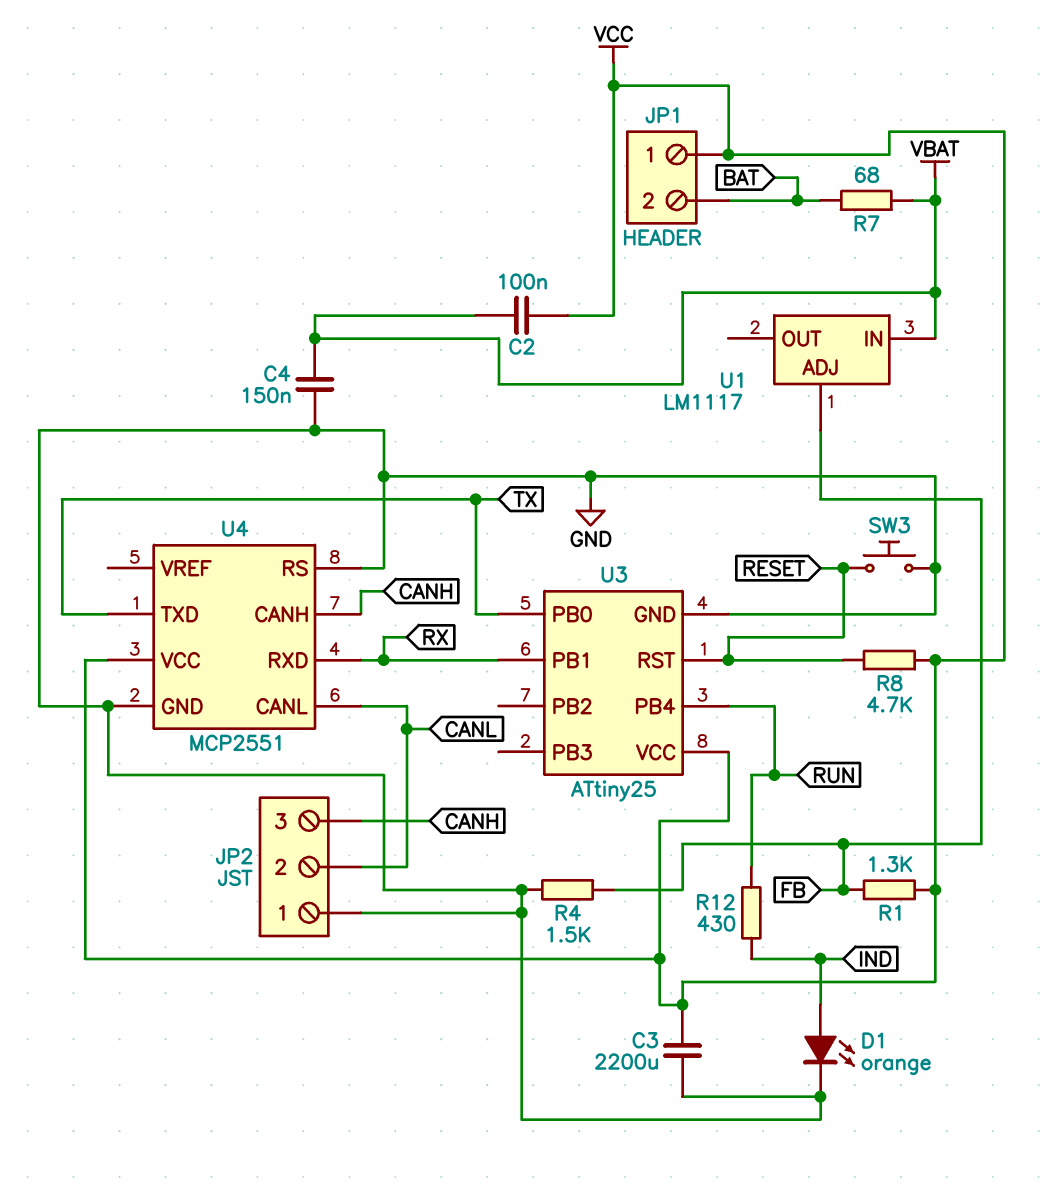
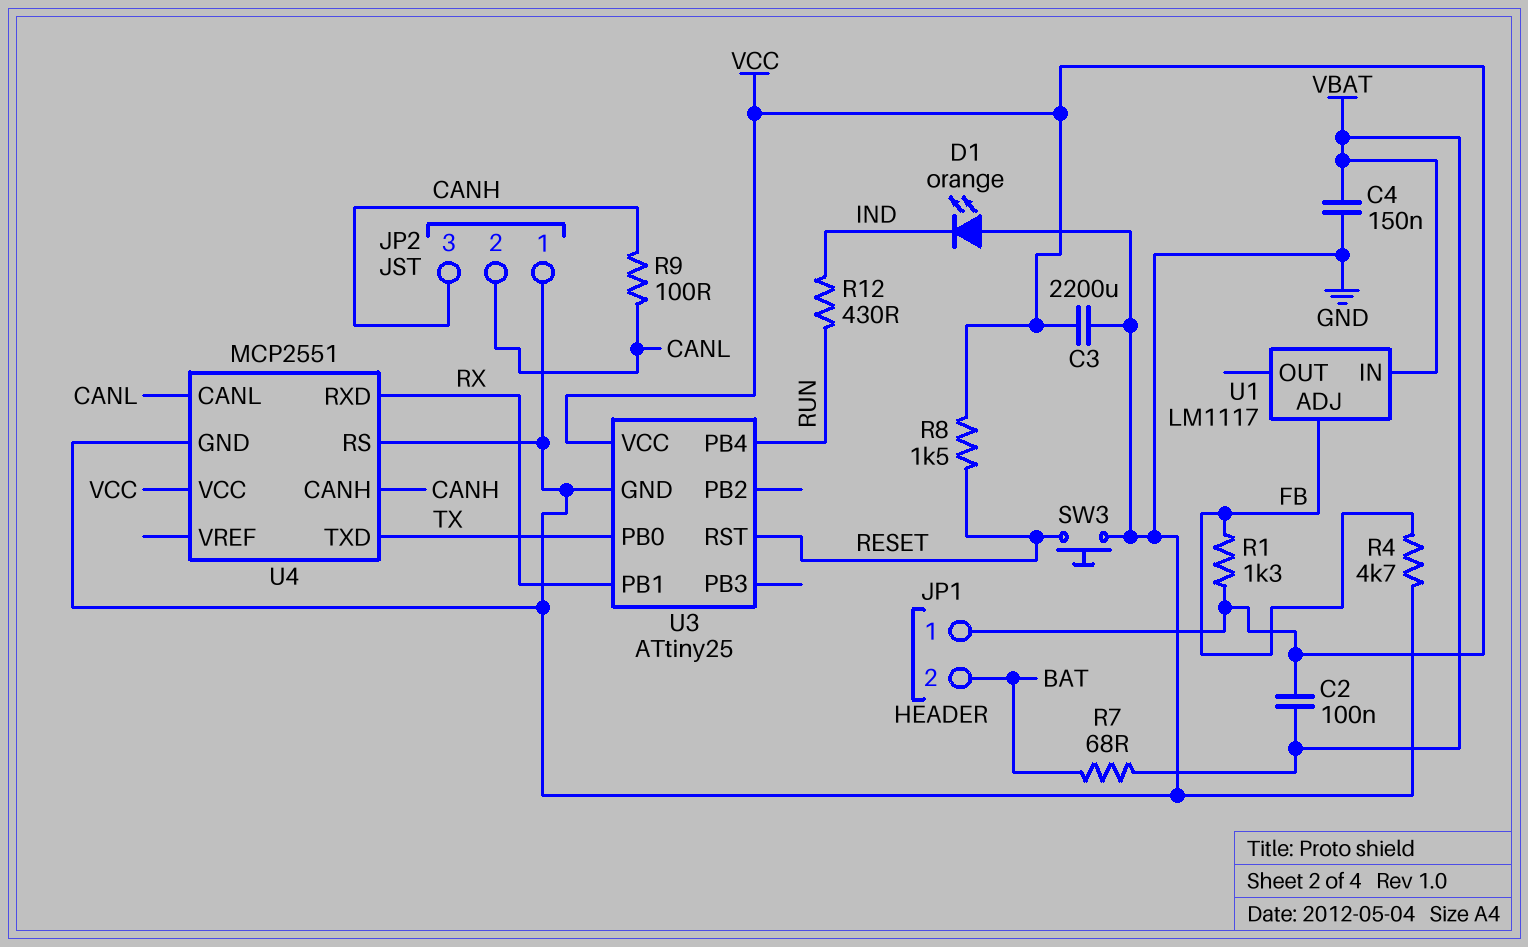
D1: LED orange (A IND, K GND) -> LED orange (A GND, K IND)
R4: 1.5k (FB, GND) -> 4.7k (FB, GND)
R8: 4.7k (RESET, VCC) -> 1.5k (RESET, VCC)
R9: none -> 100 (CANH, CANL)

